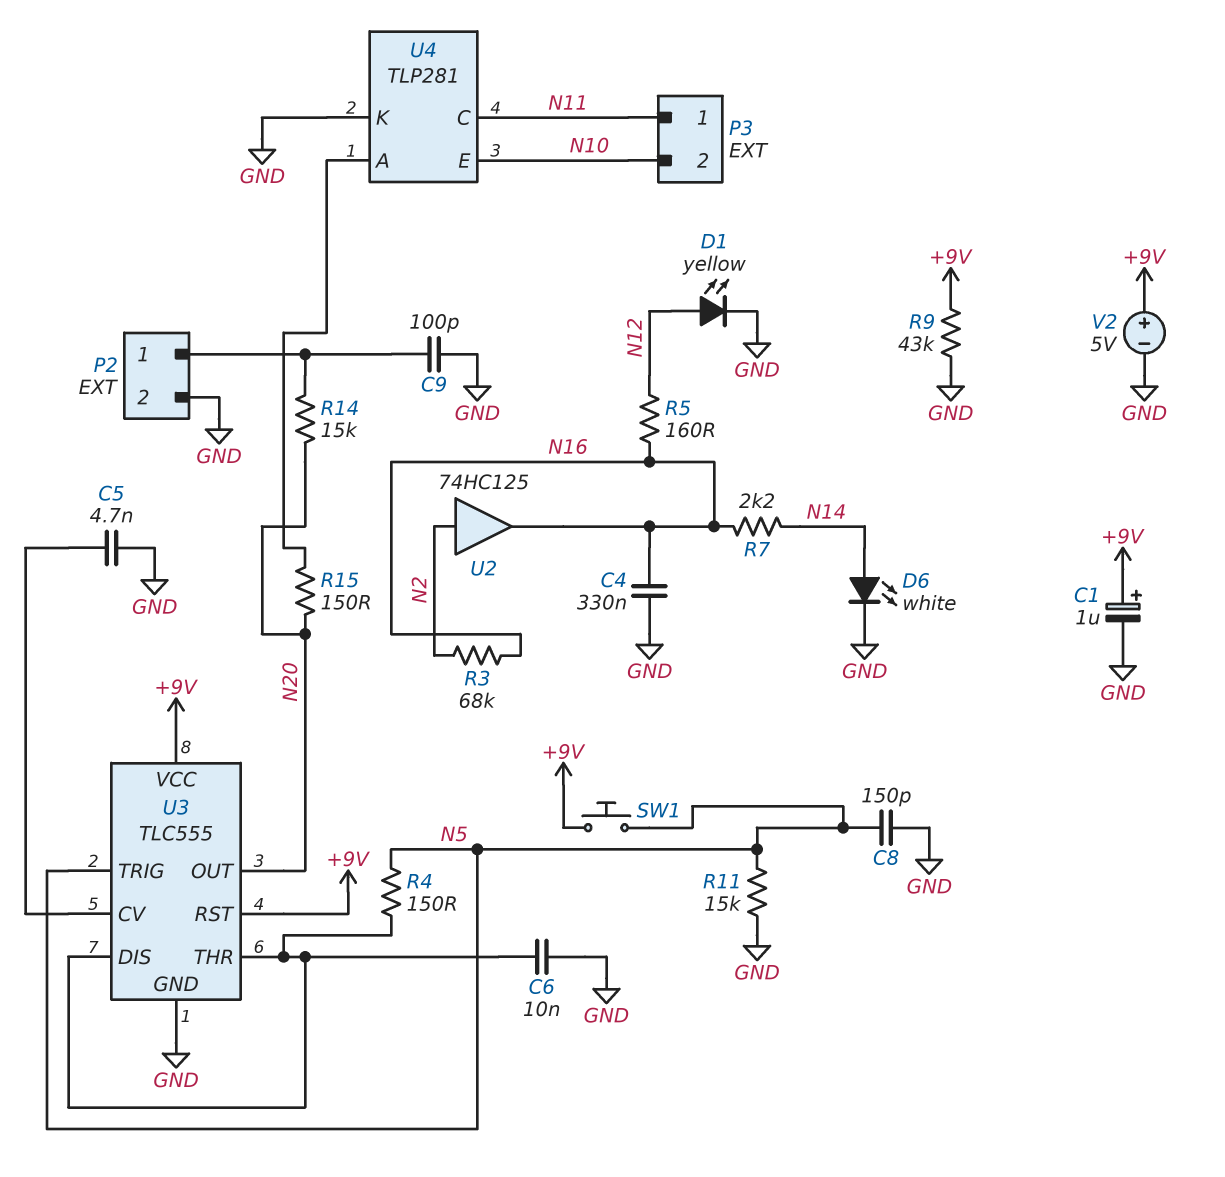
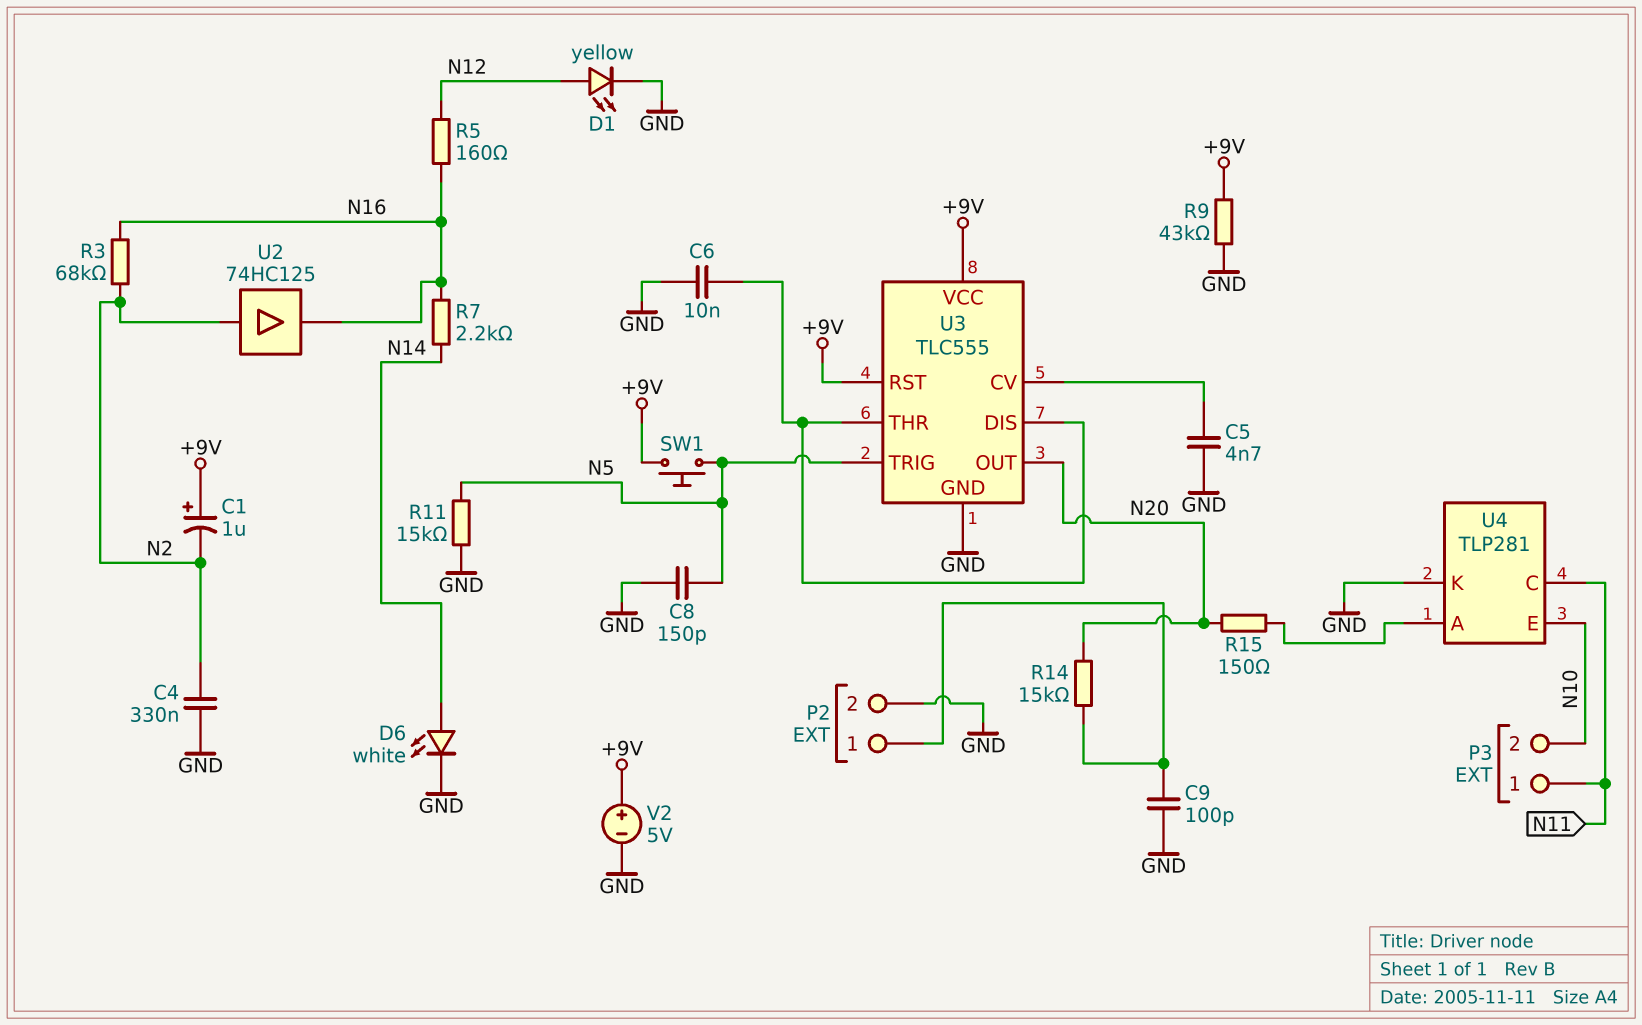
C1: 1uF (plus +9V, minus GND) -> 1uF (plus +9V, minus N2)
C4: 330nF (GND, N16) -> 330nF (GND, N2)
R4: 150 (N5, U3/DIS) -> none

